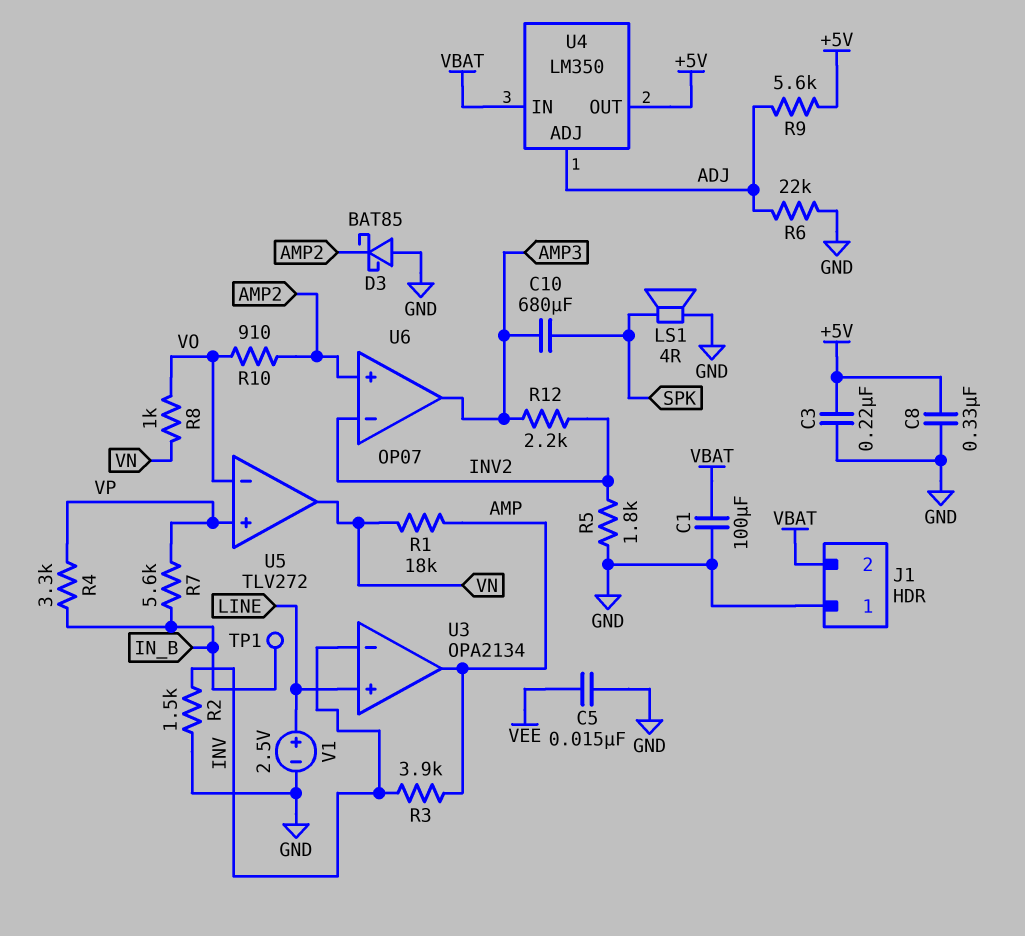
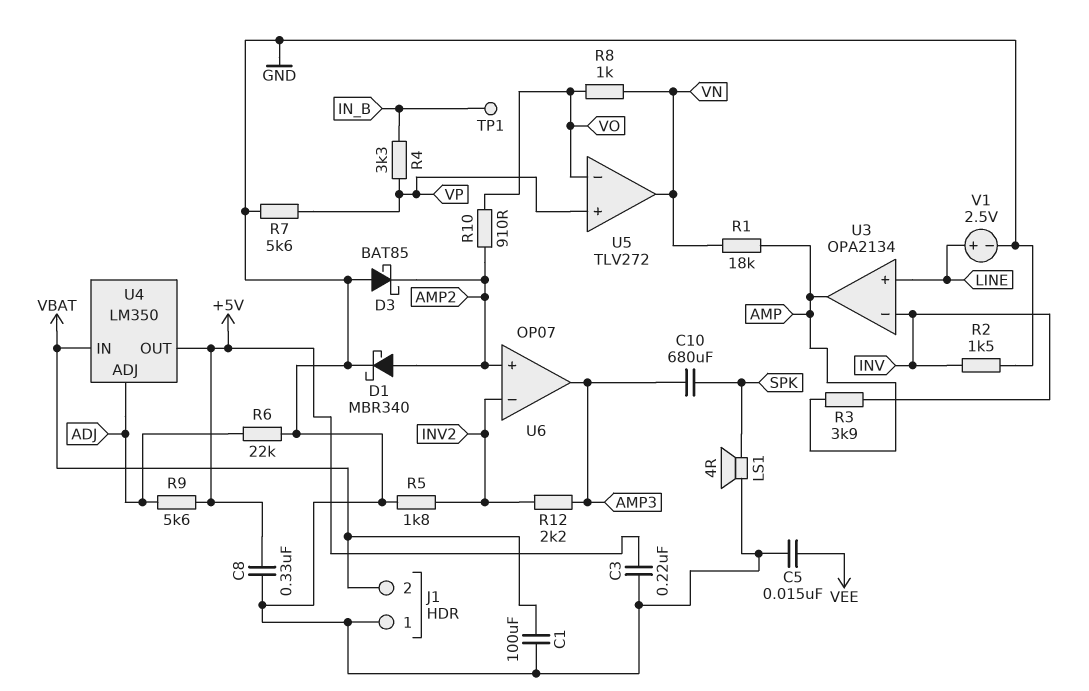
D1: none -> schottky MBR340 (A AMP2, K GND)
R7: 5.6k (IN_B, VP) -> 5.6k (GND, VP)

